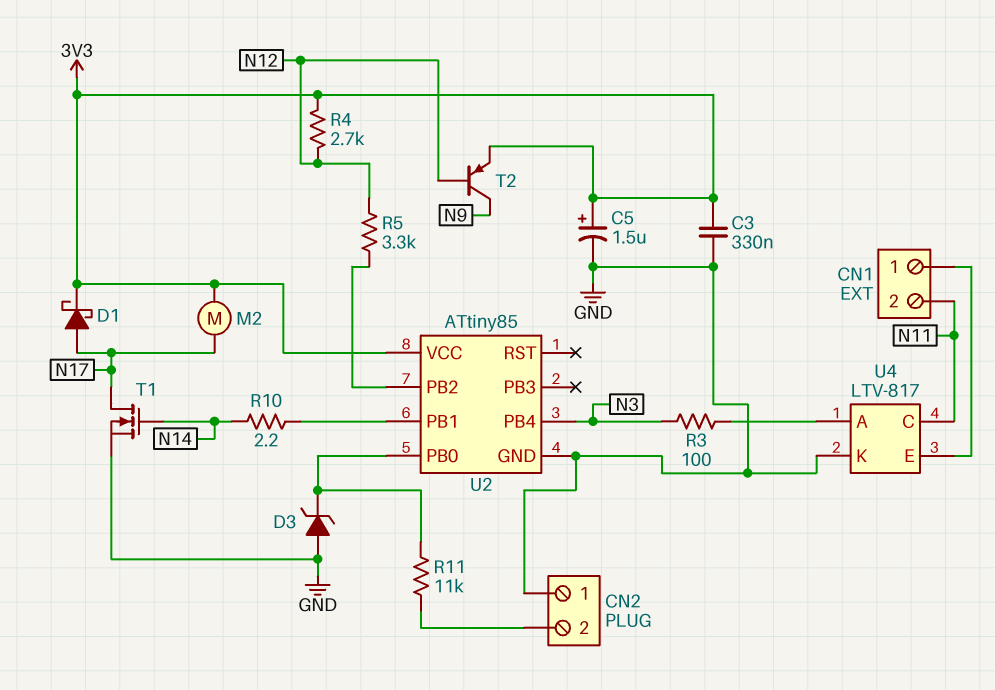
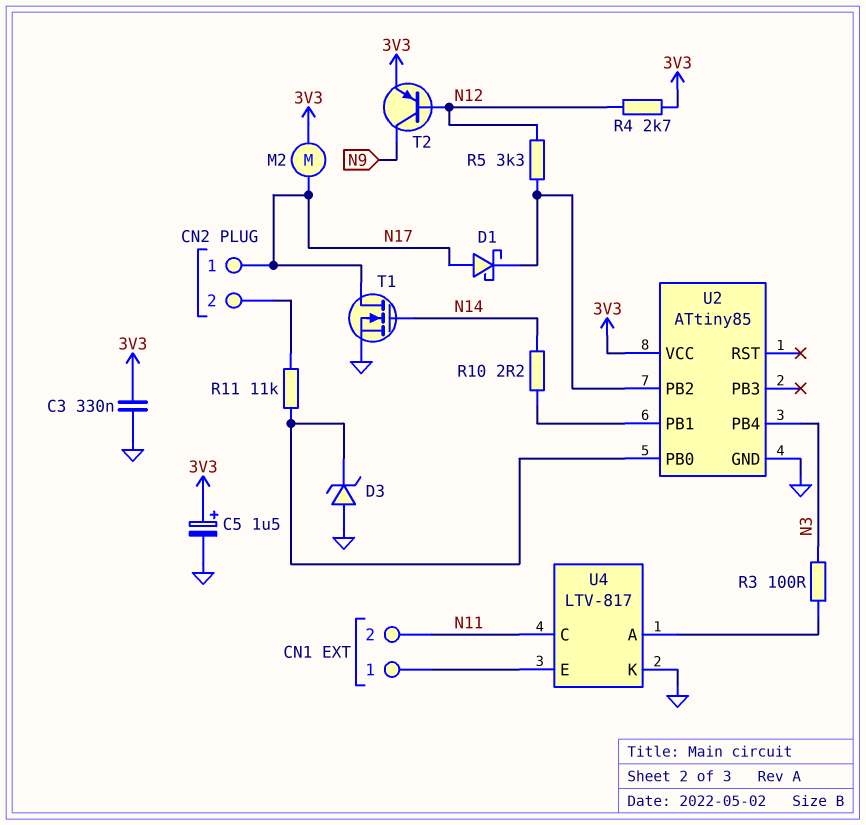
CN2 pin 1: GND -> N17
D1: schottky (A N17, K 3V3) -> schottky (A N17, K U2/PB2)

